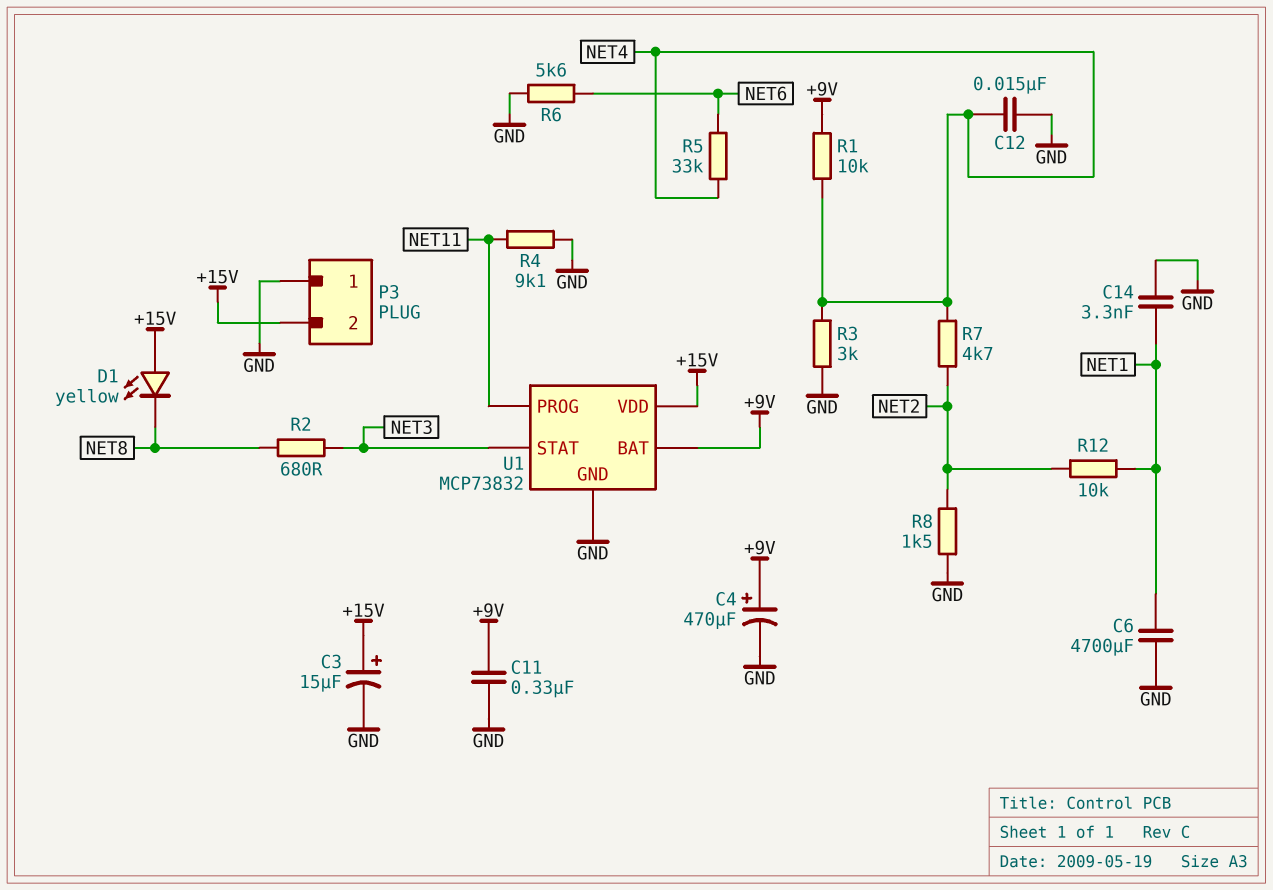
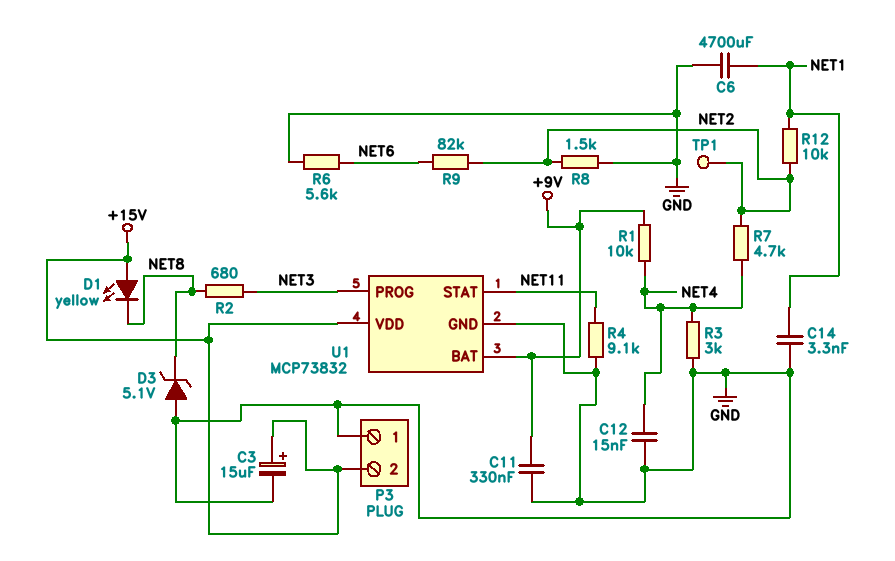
C4: 470uF (plus +9V, minus GND) -> none
D3: none -> zener 5.1V (A GND, K NET8)
R5: 33k (NET4, NET6) -> none
R9: none -> 82k (NET2, NET6)
TP1: none -> test point (NET2)
U1 pin PROG: NET11 -> NET3
U1 pin STAT: NET3 -> NET11

